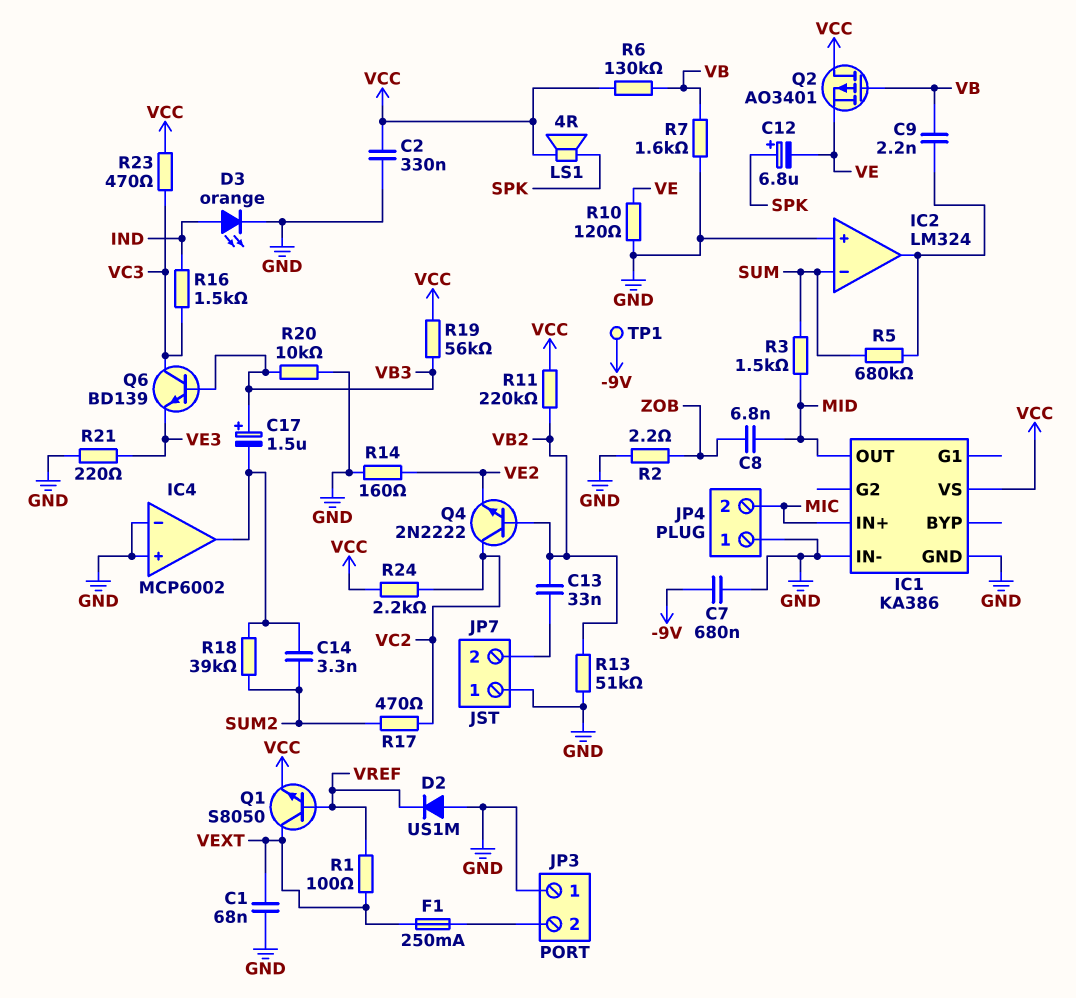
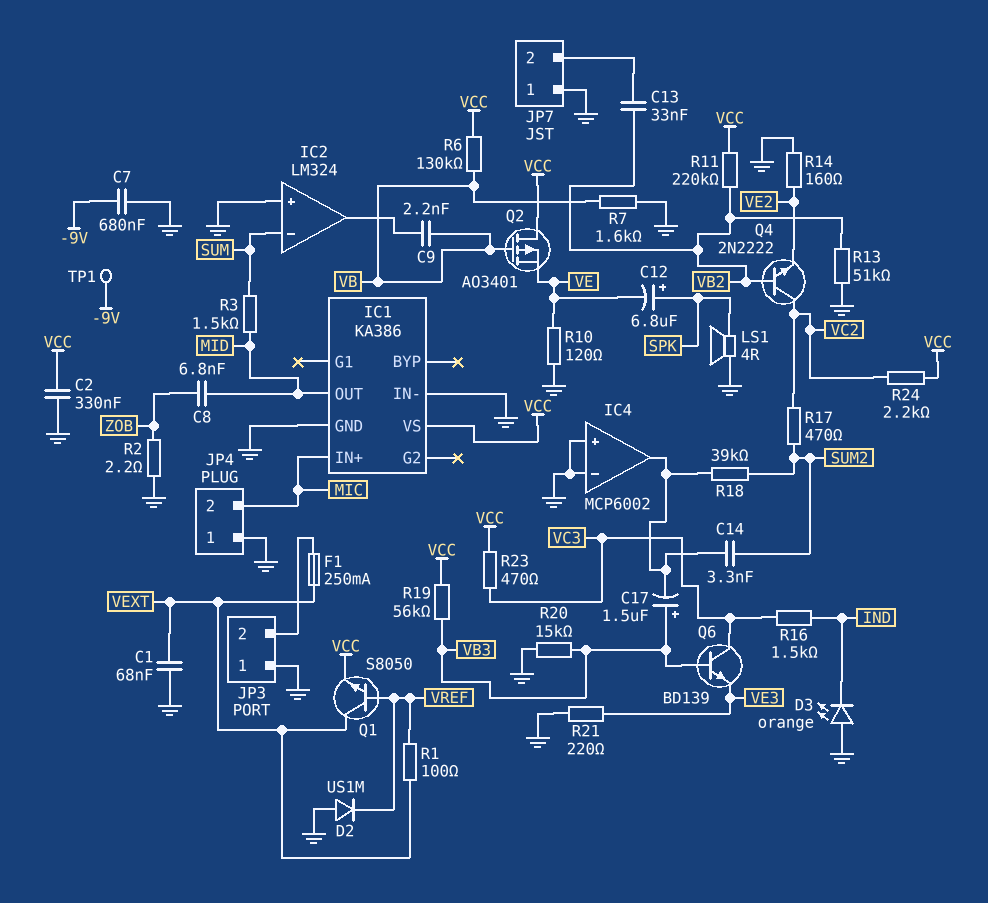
D3: LED orange (A IND, K GND) -> LED orange (A GND, K IND)
LS1: speaker 4R (SPK, VCC) -> speaker 4R (GND, SPK)
R5: 680k (IC2/out, SUM) -> none
R20: 10k (GND, VB3) -> 15k (GND, VB3)

